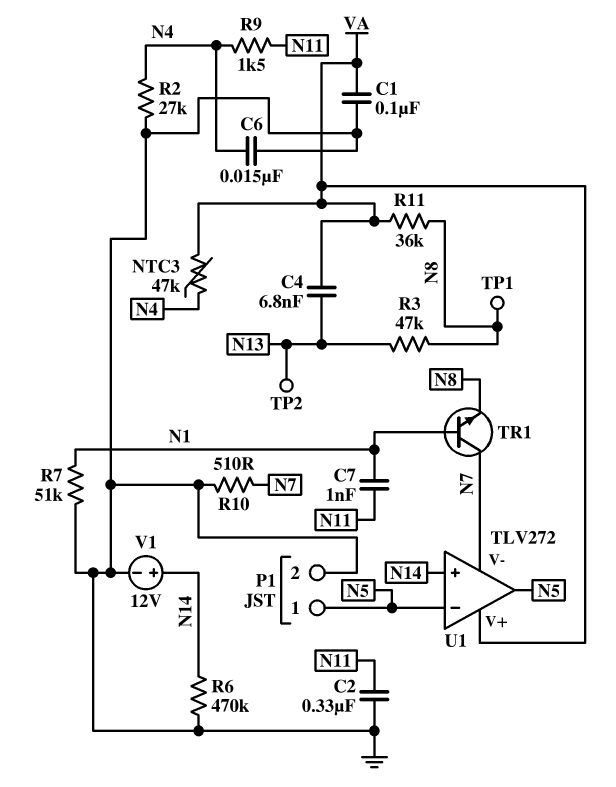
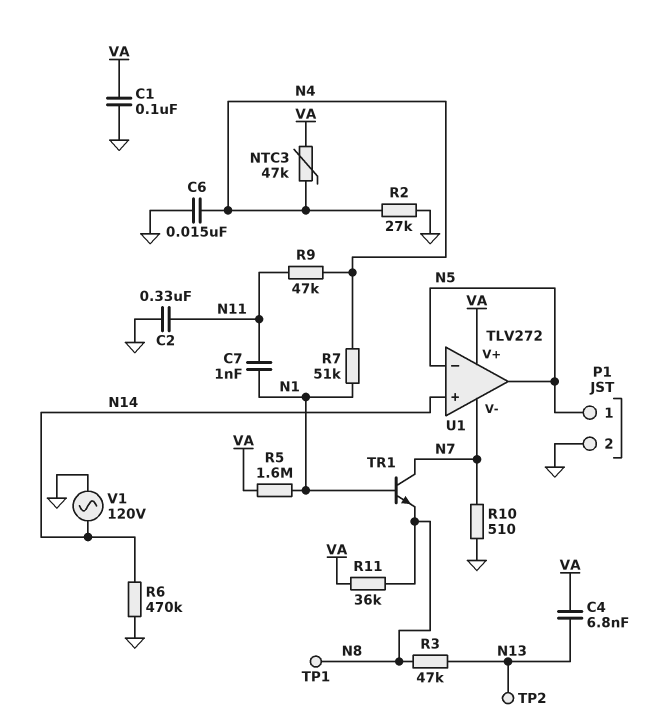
R5: none -> 1.6M (N1, VA)
R7: 51k (GND, N1) -> 51k (N1, N4)
R9: 1.5k (N4, N11) -> 47k (N4, N11)
V1: 12V (plus N14, minus GND) -> AC 120V (GND, N14)

